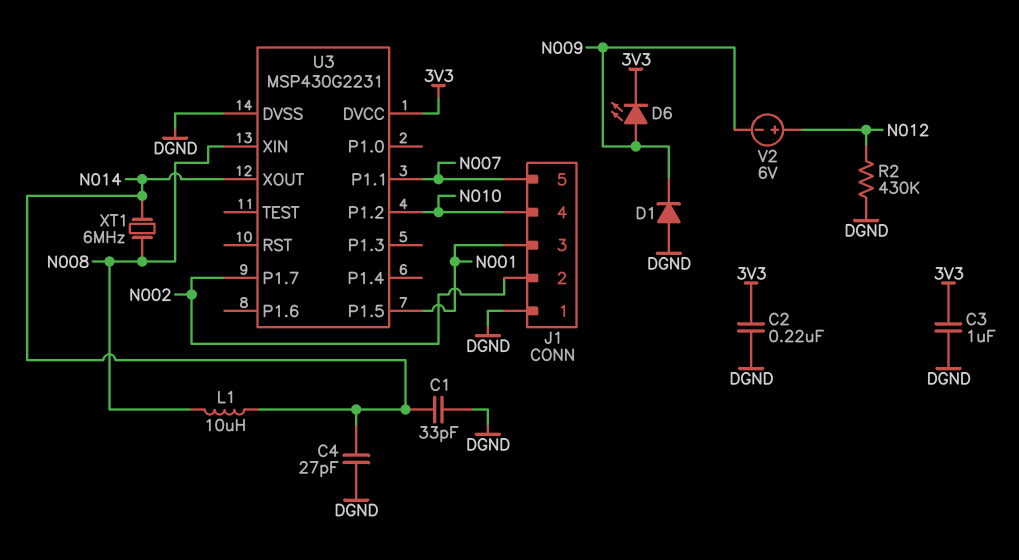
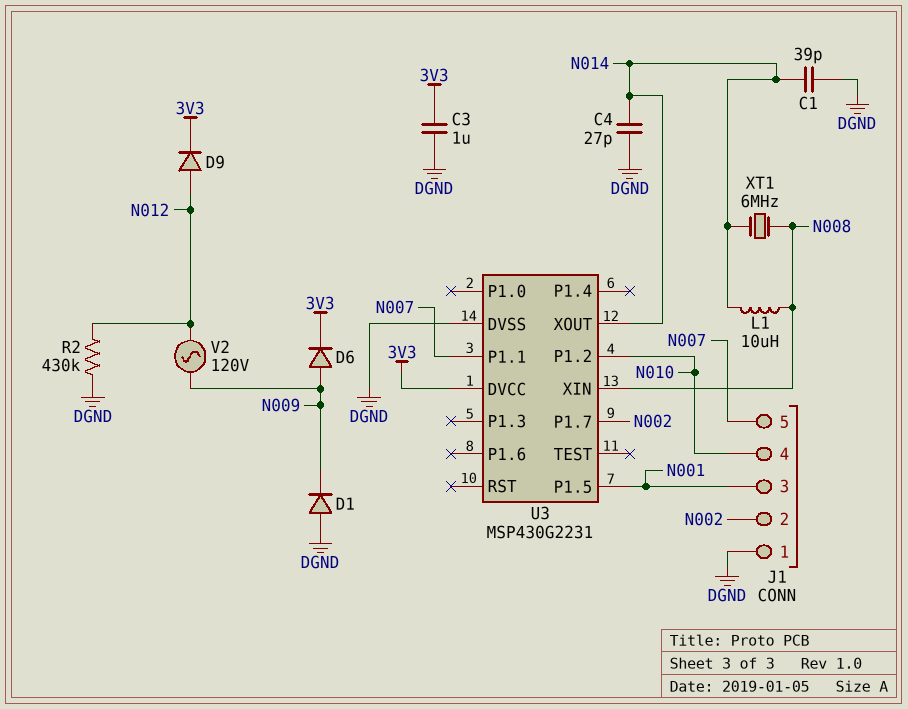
C1: 33pF (DGND, N014) -> 39pF (DGND, N014)
C2: 220nF (3V3, DGND) -> none
D6: LED (A N009, K 3V3) -> diode (A N009, K 3V3)
D9: none -> diode (A N012, K 3V3)
V2: 6V (plus N012, minus N009) -> AC 120V (N009, N012)

